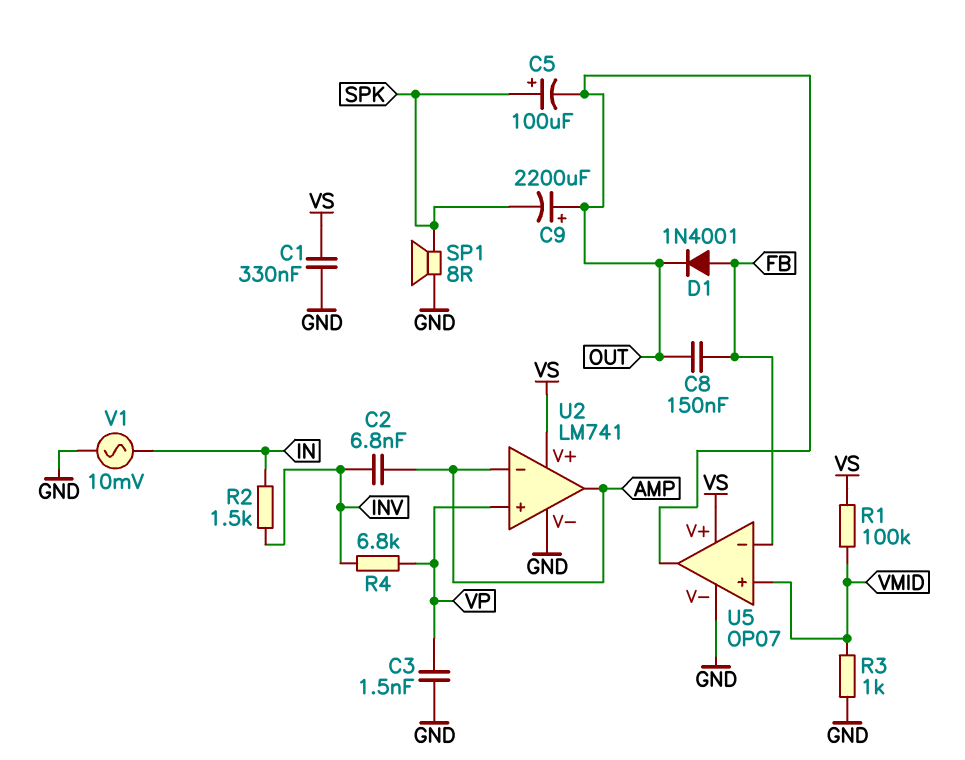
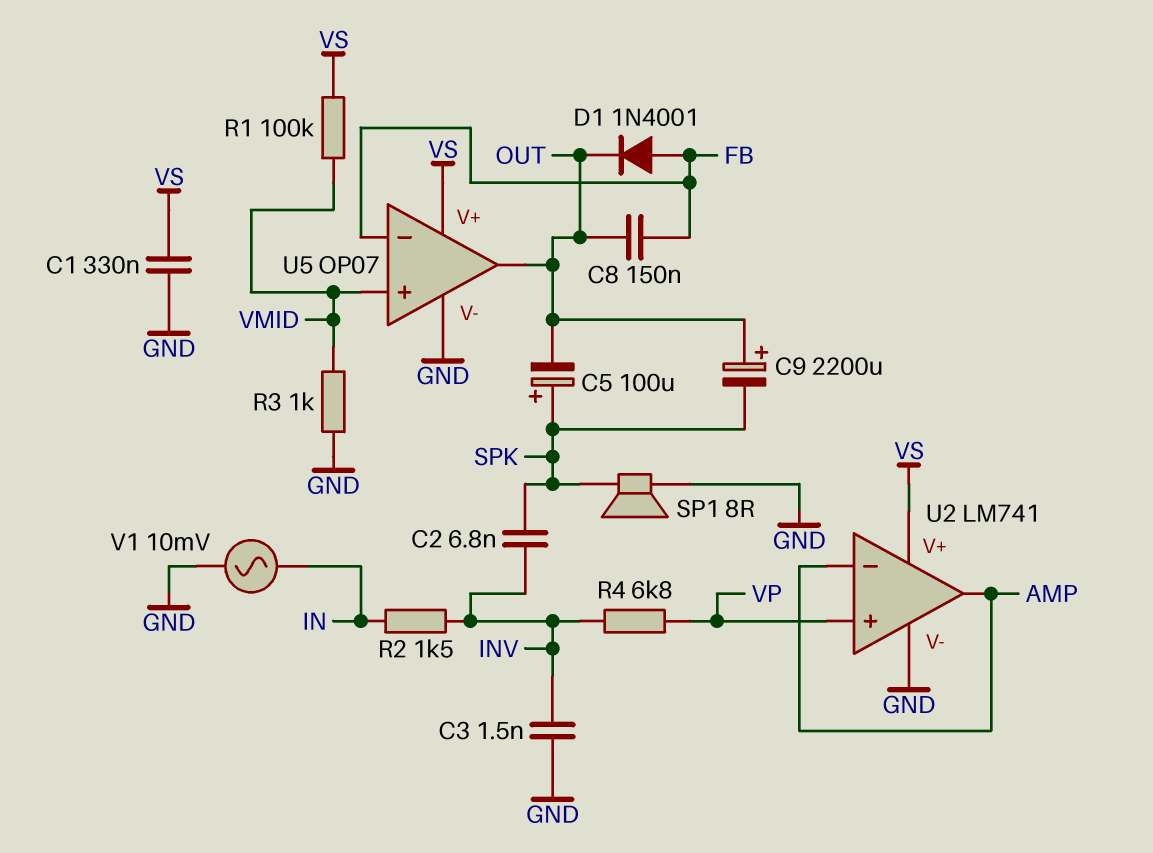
C2: 6.8nF (AMP, INV) -> 6.8nF (INV, SPK)
C3: 1.5nF (GND, VP) -> 1.5nF (GND, INV)

